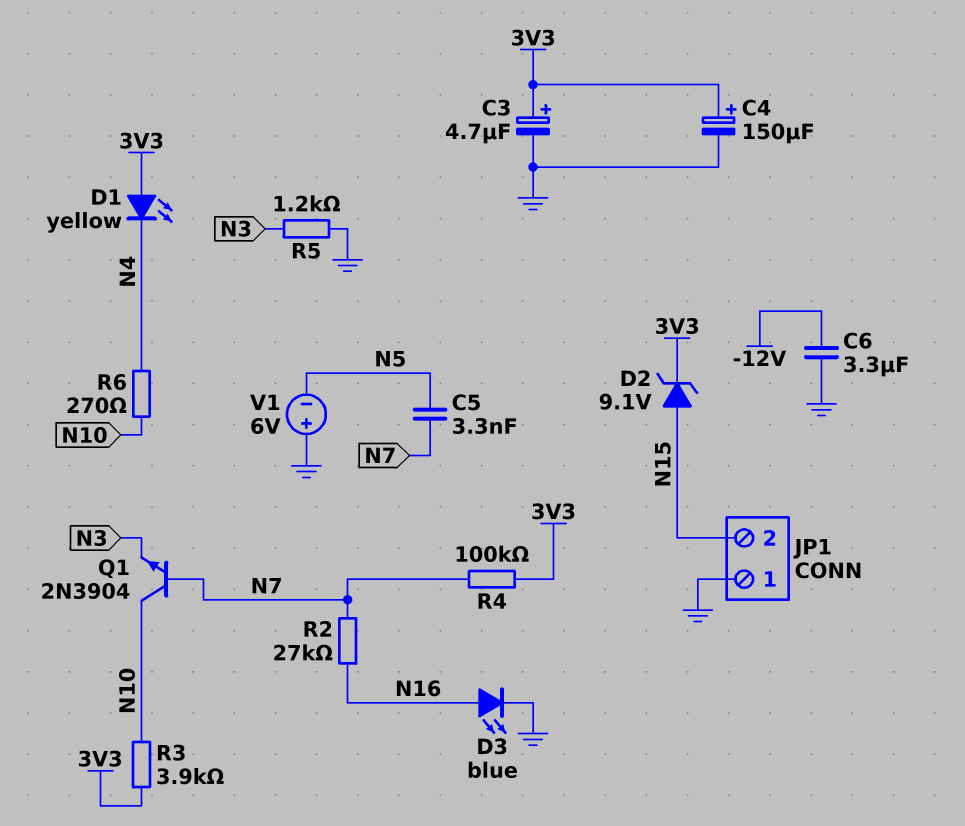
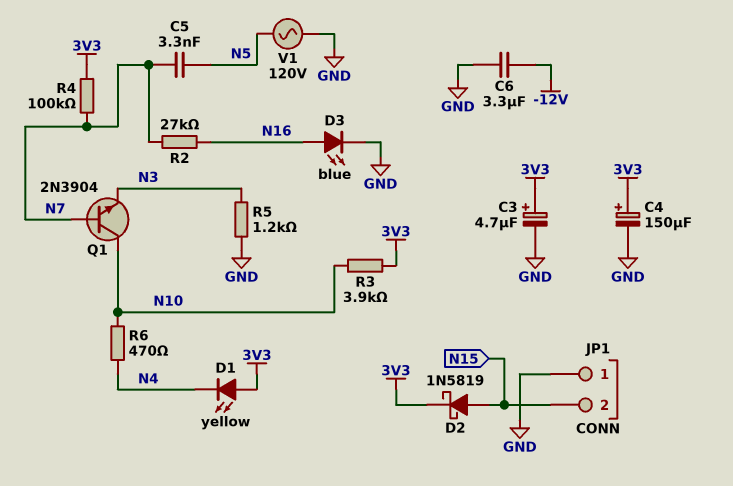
D2: zener 9.1V (A N15, K 3V3) -> schottky 1N5819 (A N15, K 3V3)
R6: 270 (N4, N10) -> 470 (N4, N10)
V1: 6V (plus GND, minus N5) -> AC 120V (GND, N5)

